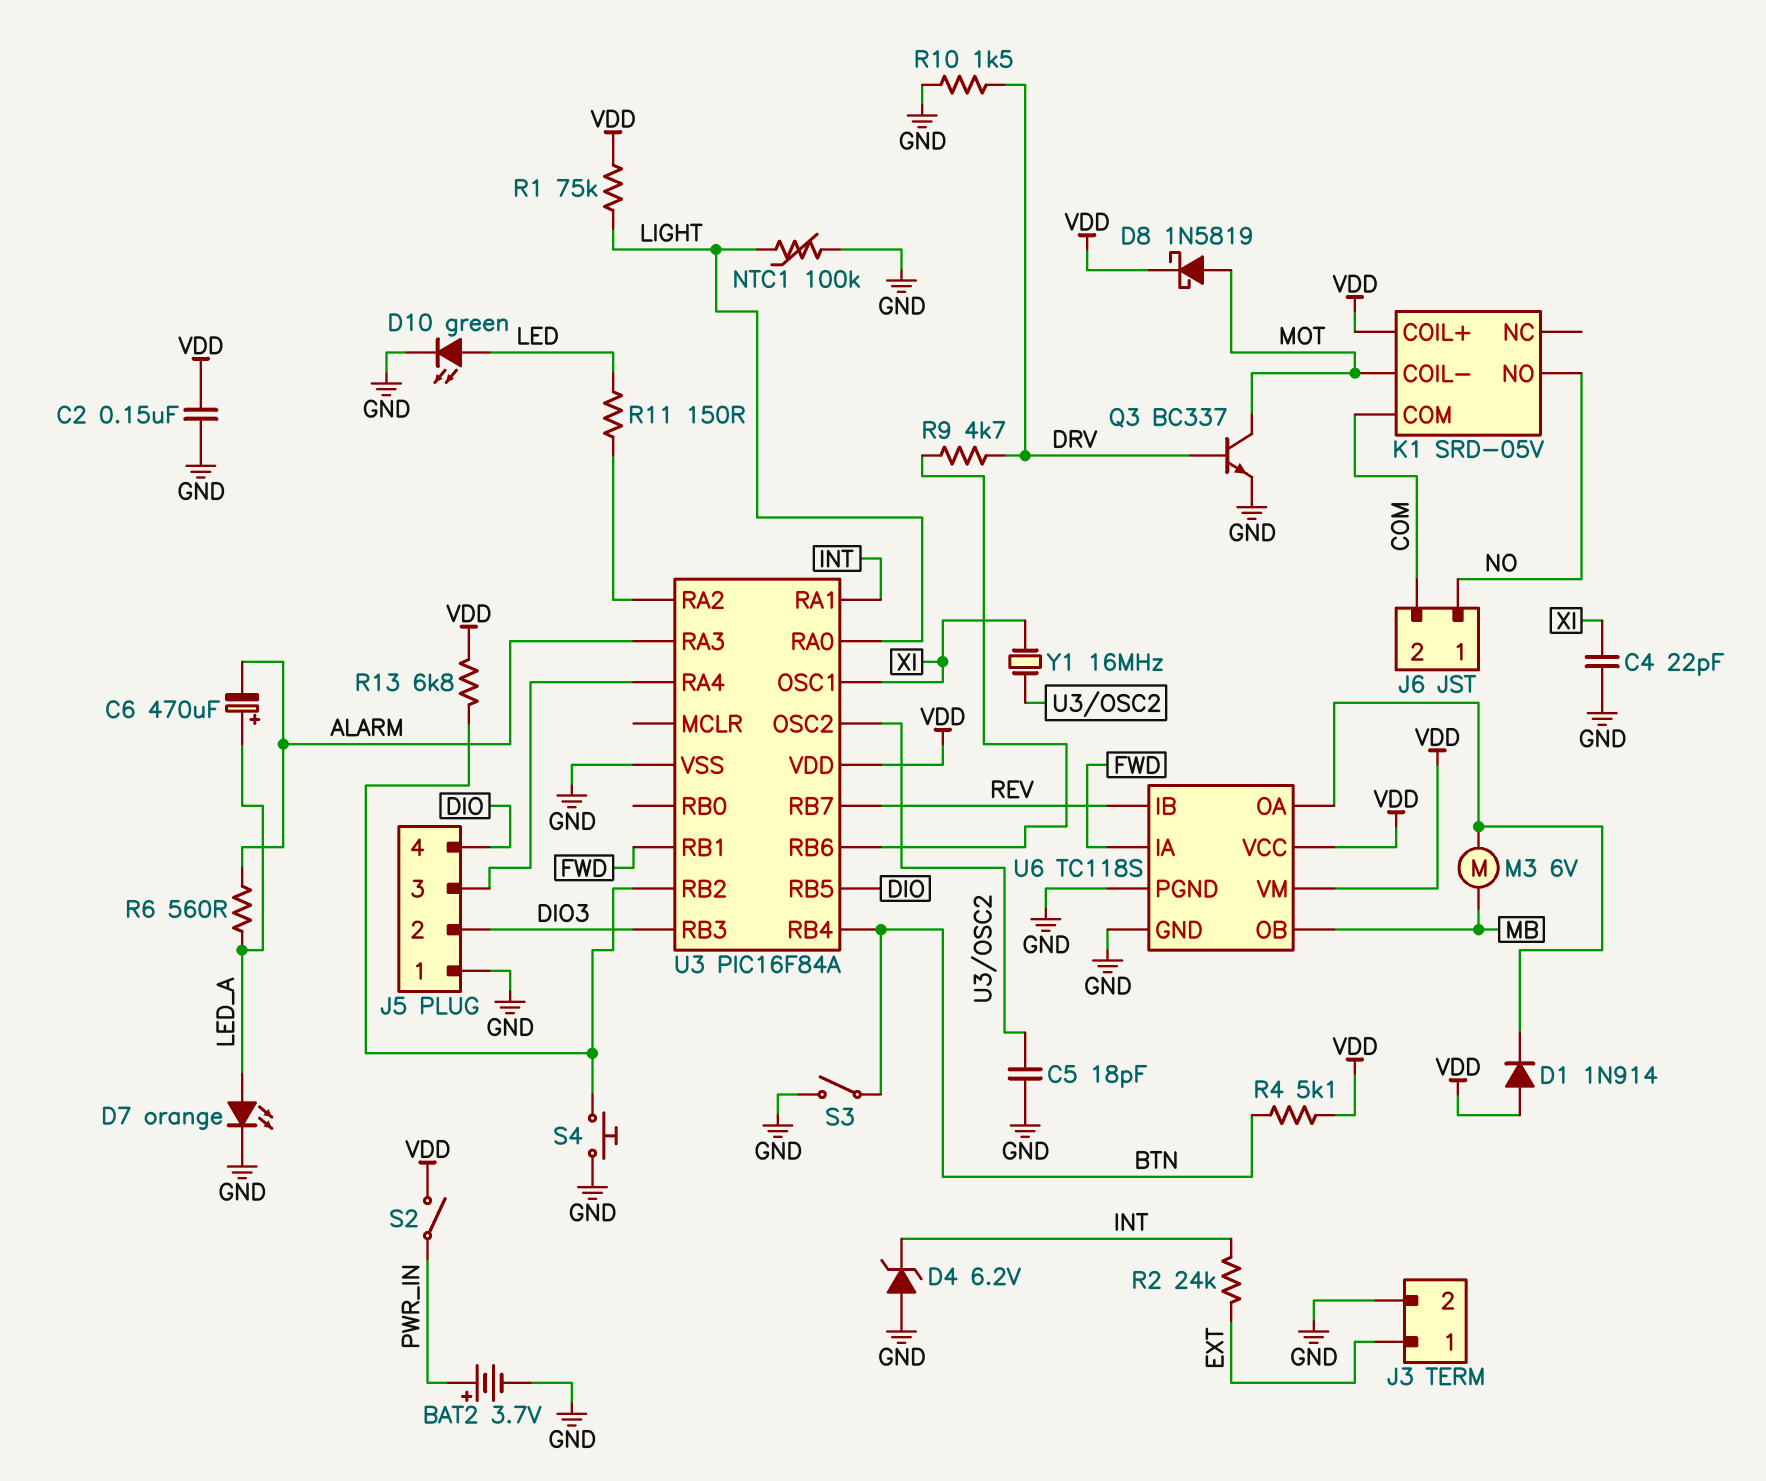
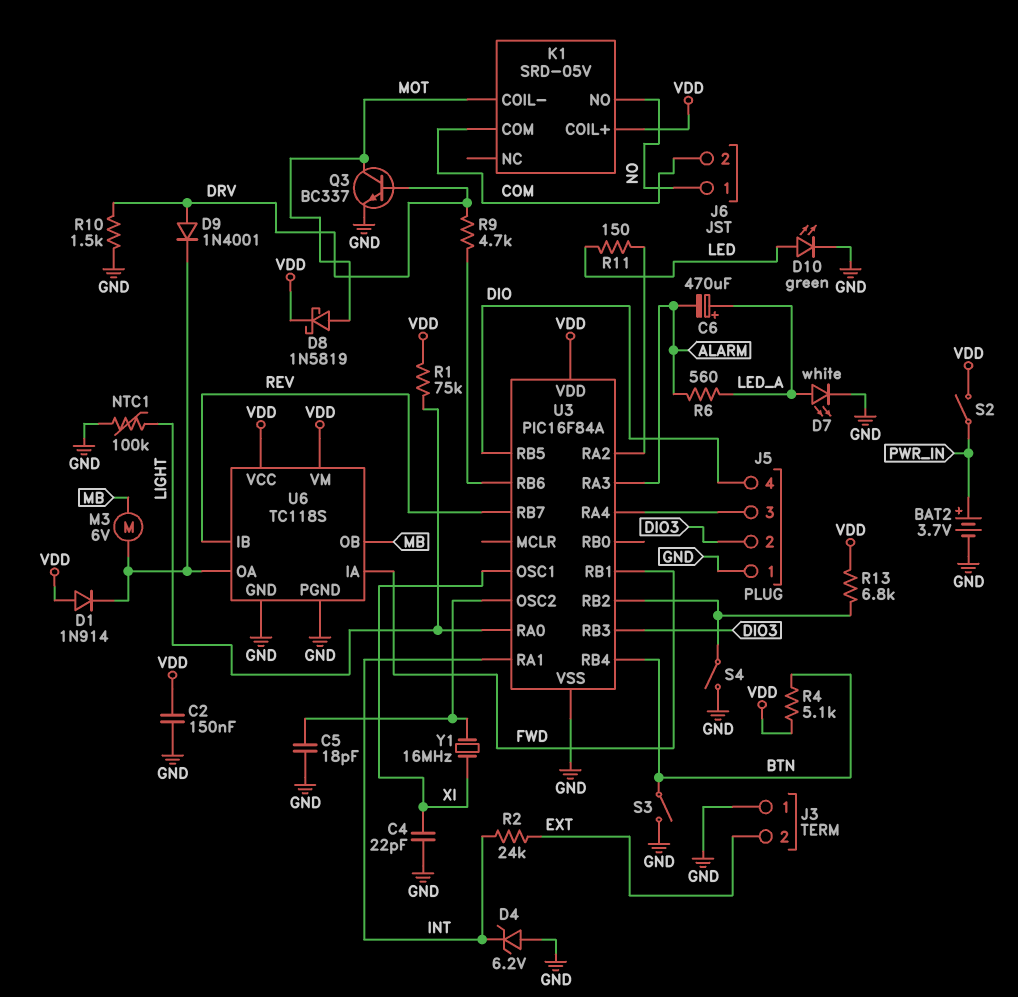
D7: LED orange (A LED_A, K GND) -> LED white (A LED_A, K GND)
D9: none -> diode 1N4001 (A DRV, K U6/OA)
J3 pin 1: EXT -> GND
J3 pin 2: GND -> EXT
S4: button (GND, U3/RB2) -> switch (GND, U3/RB2)

